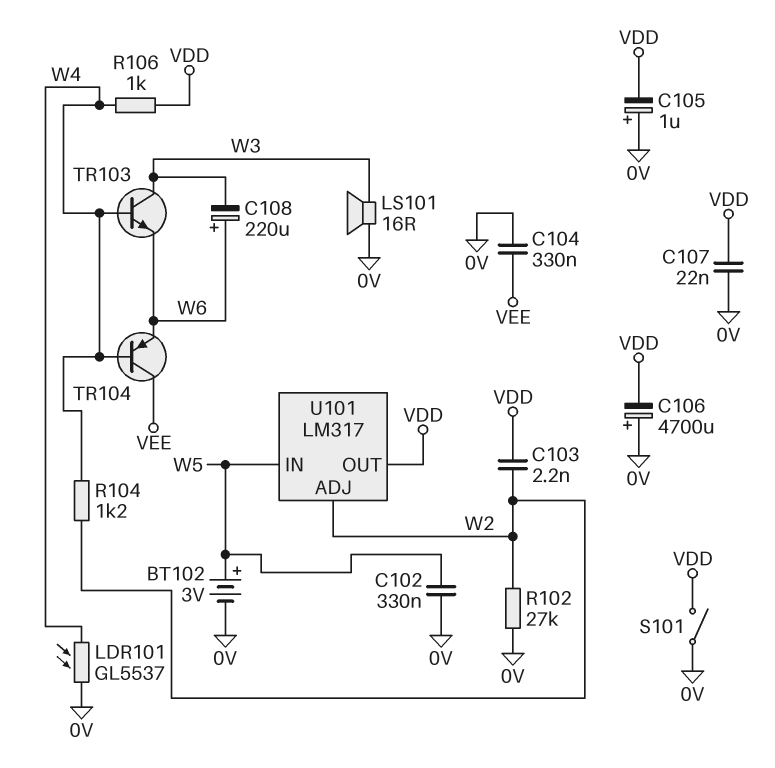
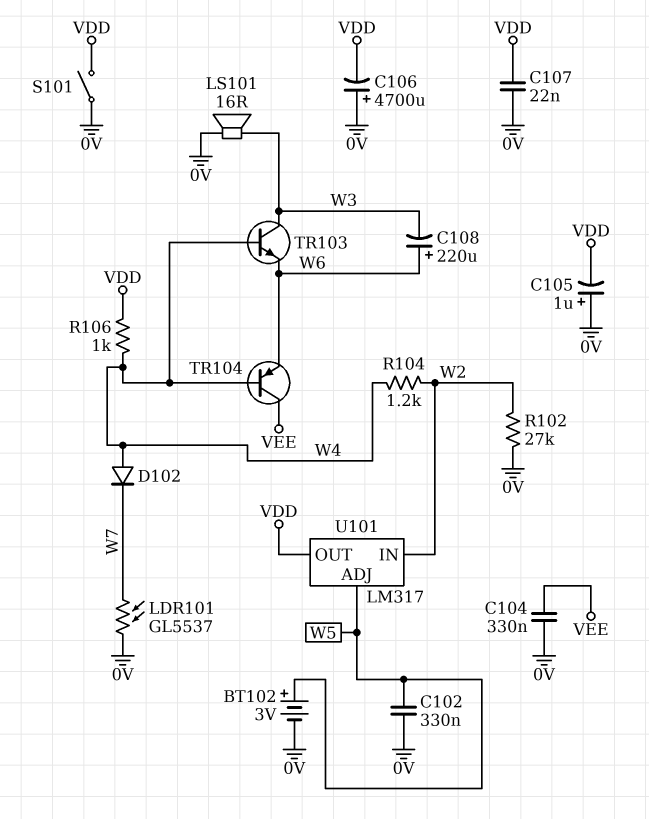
C103: 2.2nF (VDD, W2) -> none
D102: none -> diode (A W4, K W7)
LDR101: GL5537 (0V, W4) -> GL5537 (0V, W7)
U101 pin ADJ: W2 -> W5
U101 pin IN: W5 -> W2

